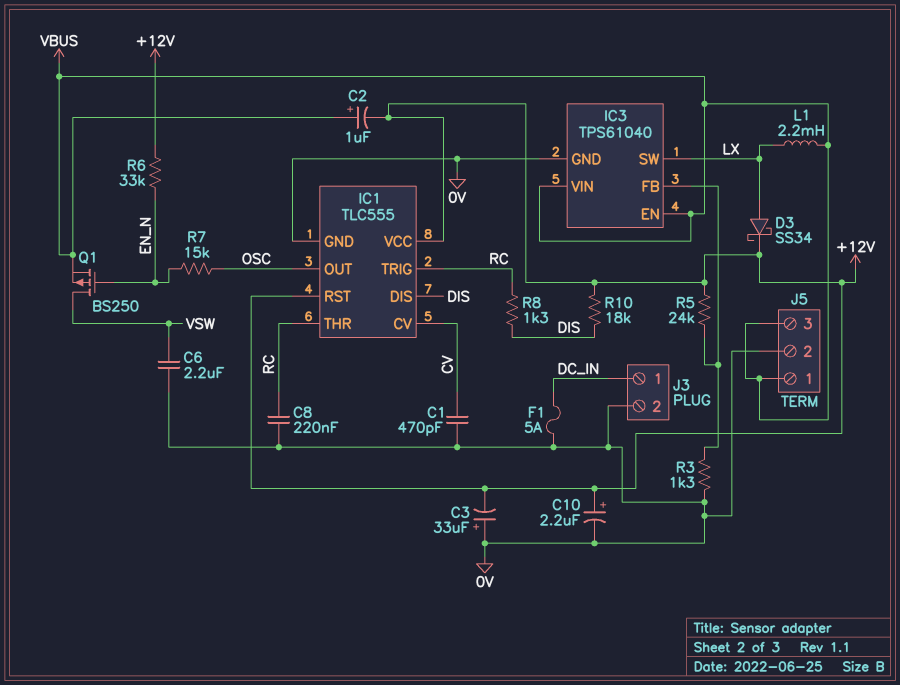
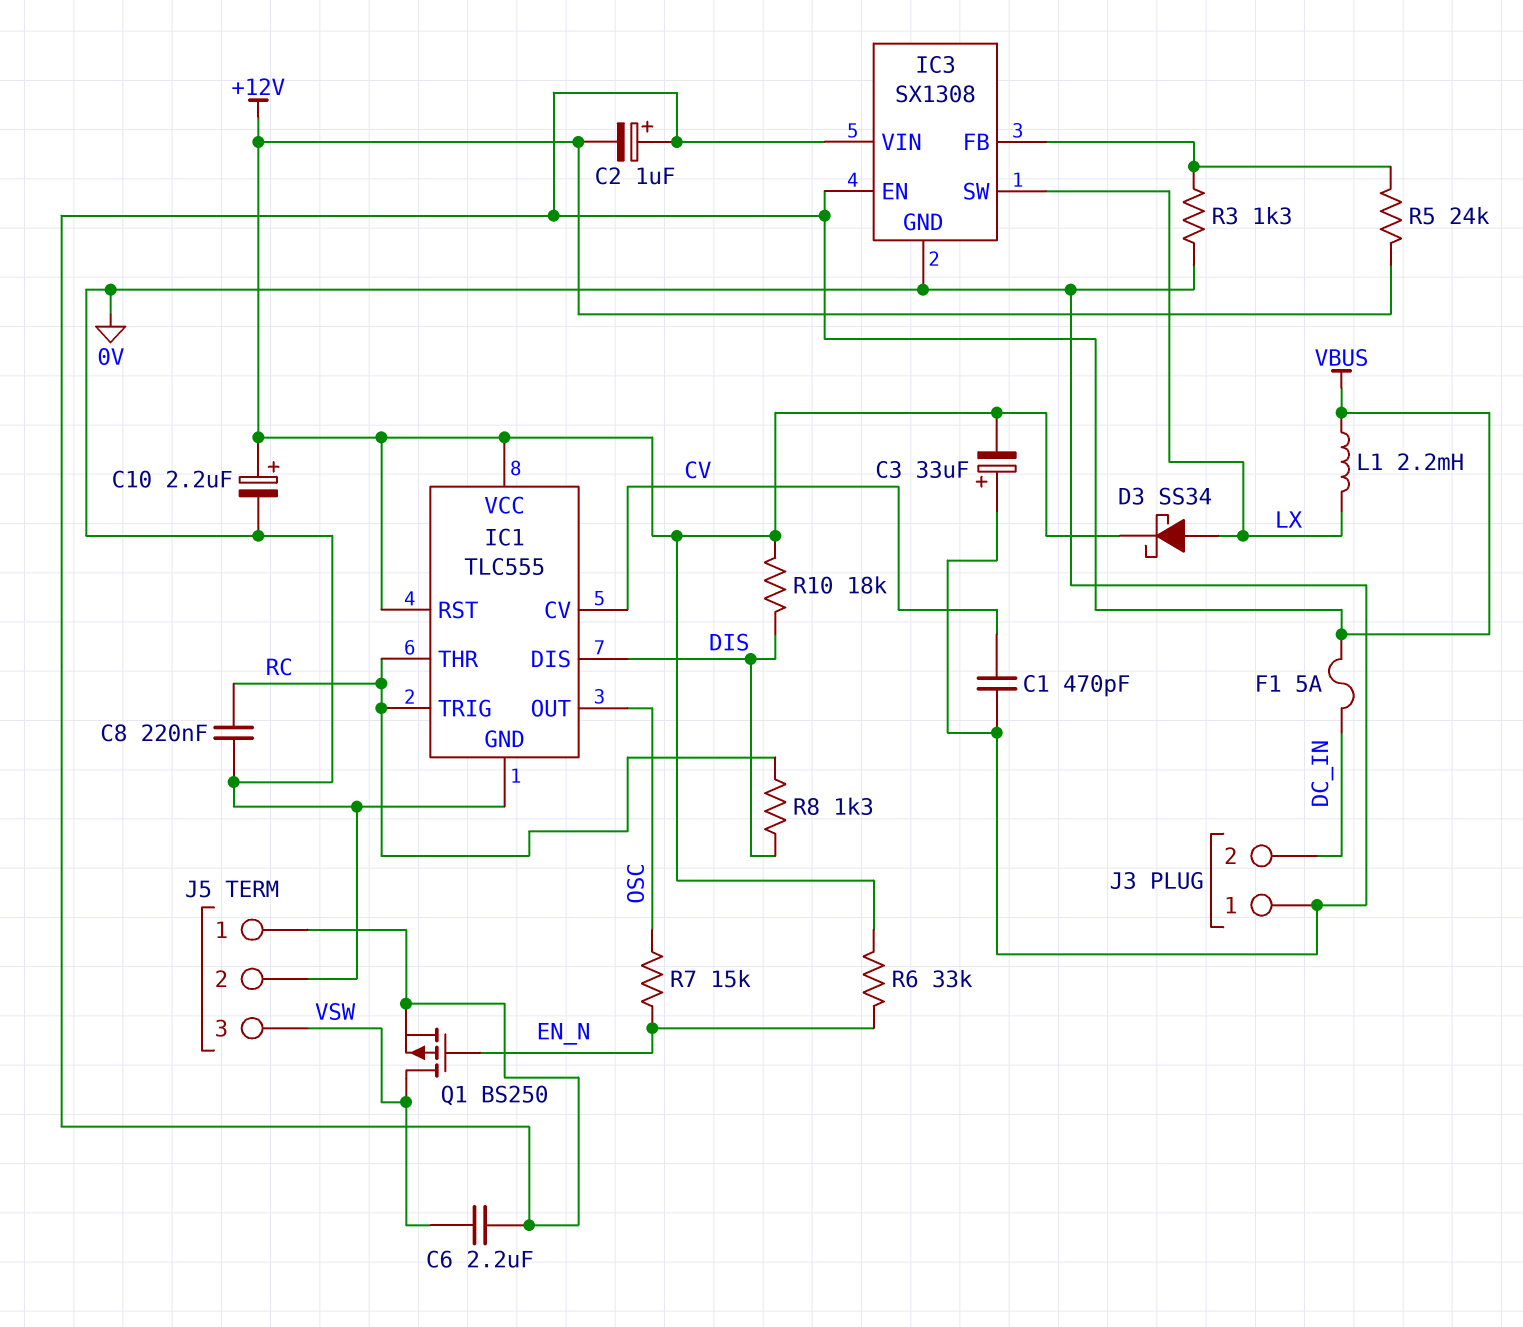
C6: 2.2uF (0V, VSW) -> 2.2uF (VBUS, VSW)
F1: 5A (0V, DC_IN) -> 5A (DC_IN, VBUS)
IC3: TPS61040 -> SX1308
J3 pin 1: DC_IN -> 0V
J3 pin 2: 0V -> DC_IN
J5 pin 3: VBUS -> VSW

